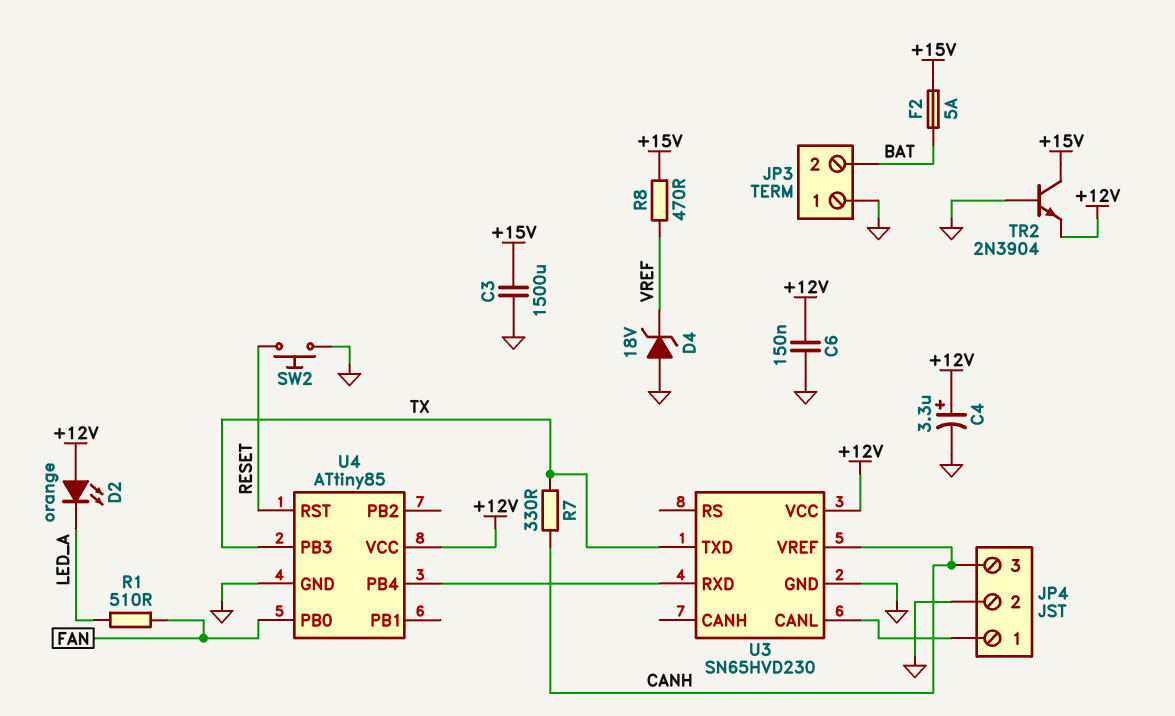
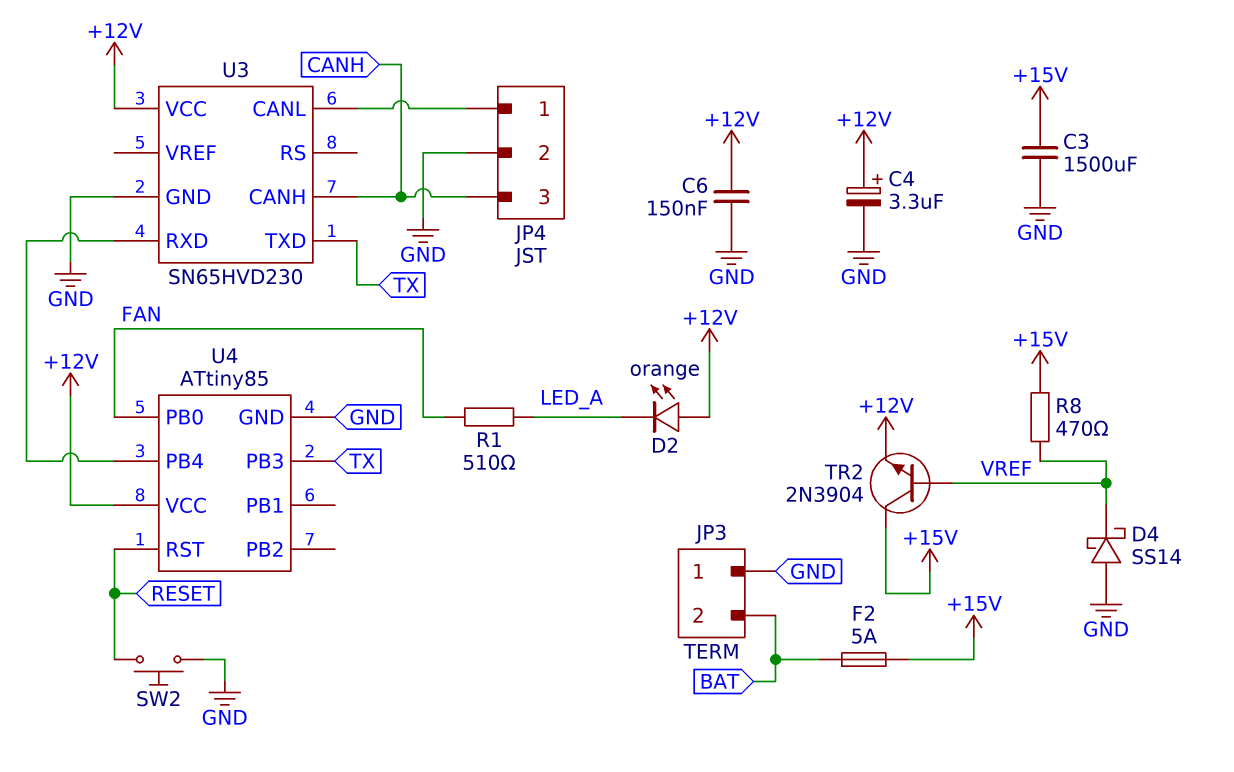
D4: zener 18V (A GND, K VREF) -> schottky SS14 (A GND, K VREF)
R7: 330 (CANH, TX) -> none
TR2: NPN 2N3904 (B GND, C +15V, E +12V) -> NPN 2N3904 (B VREF, C +15V, E +12V)
U3 pin CANH: none -> CANH
U3 pin VREF: CANH -> none

